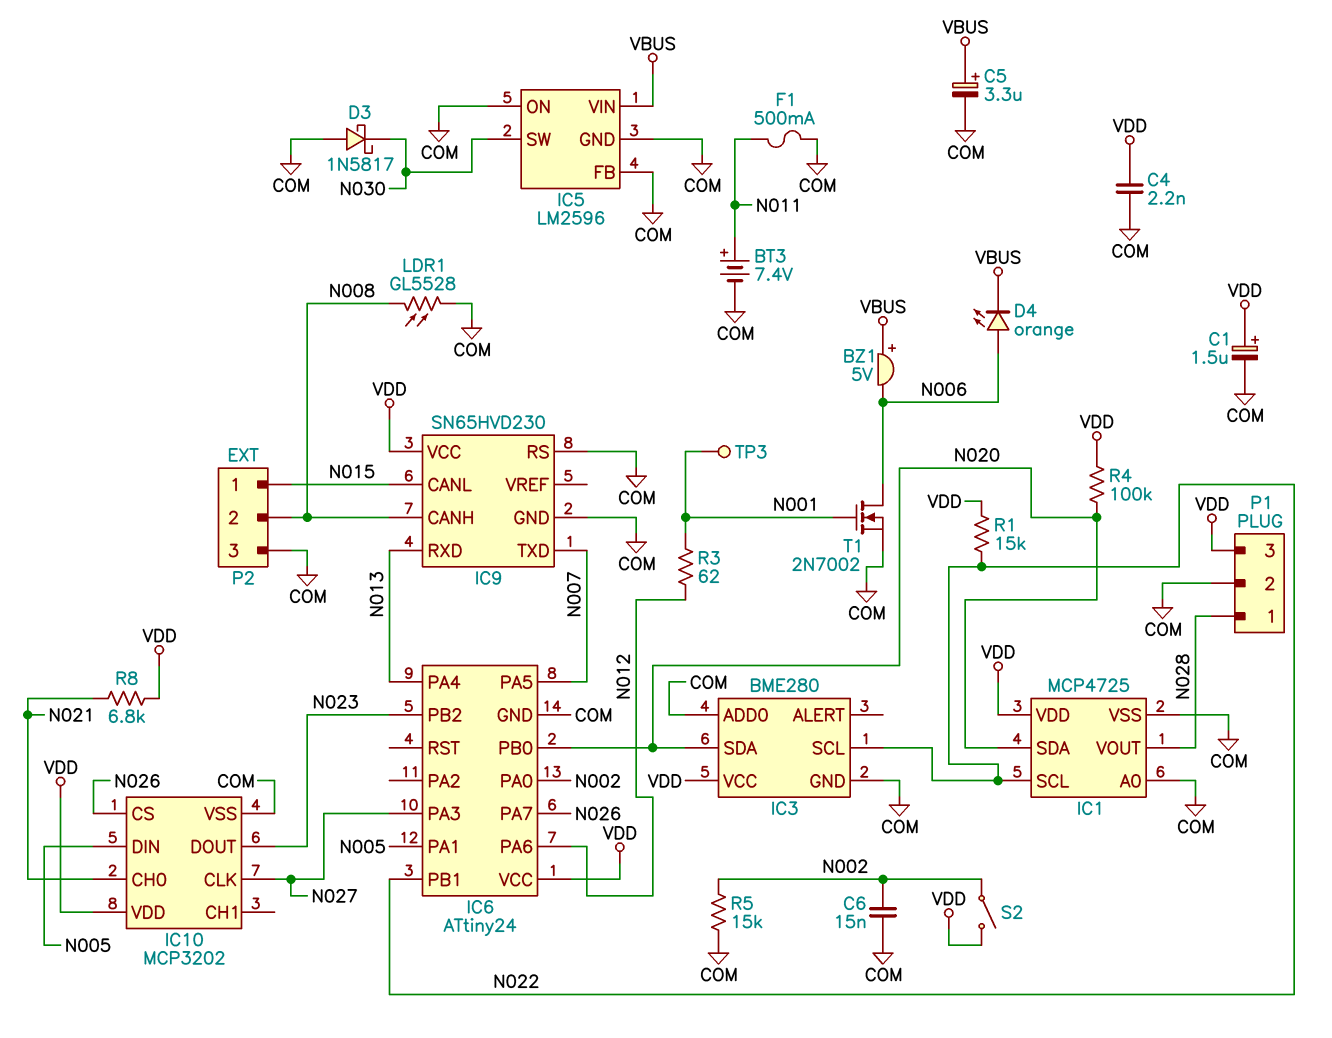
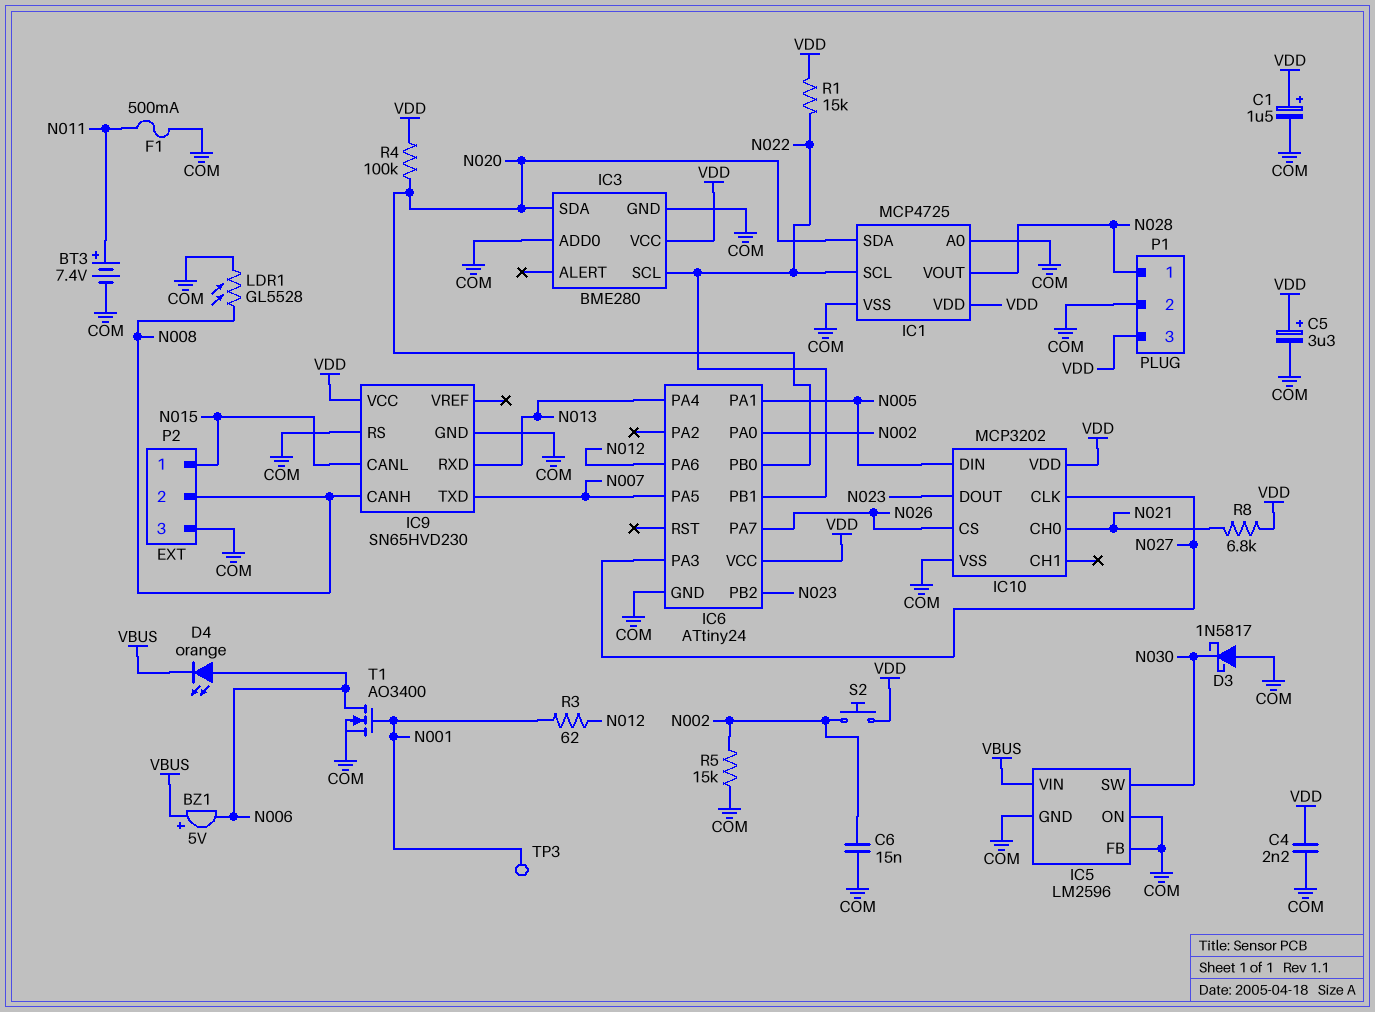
C5: 3.3uF (plus VBUS, minus COM) -> 3.3uF (plus VDD, minus COM)
S2: switch (N002, VDD) -> button (N002, VDD)
T1: NMOS 2N7002 (G N001, D N006, S COM) -> NMOS AO3400 (G N001, D N006, S COM)

